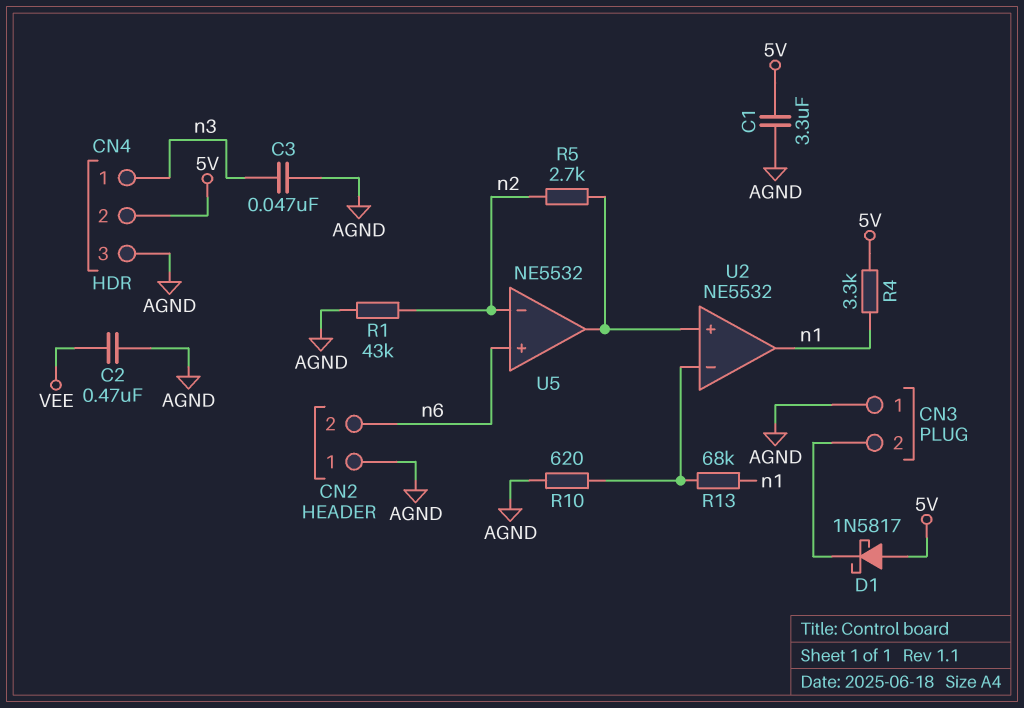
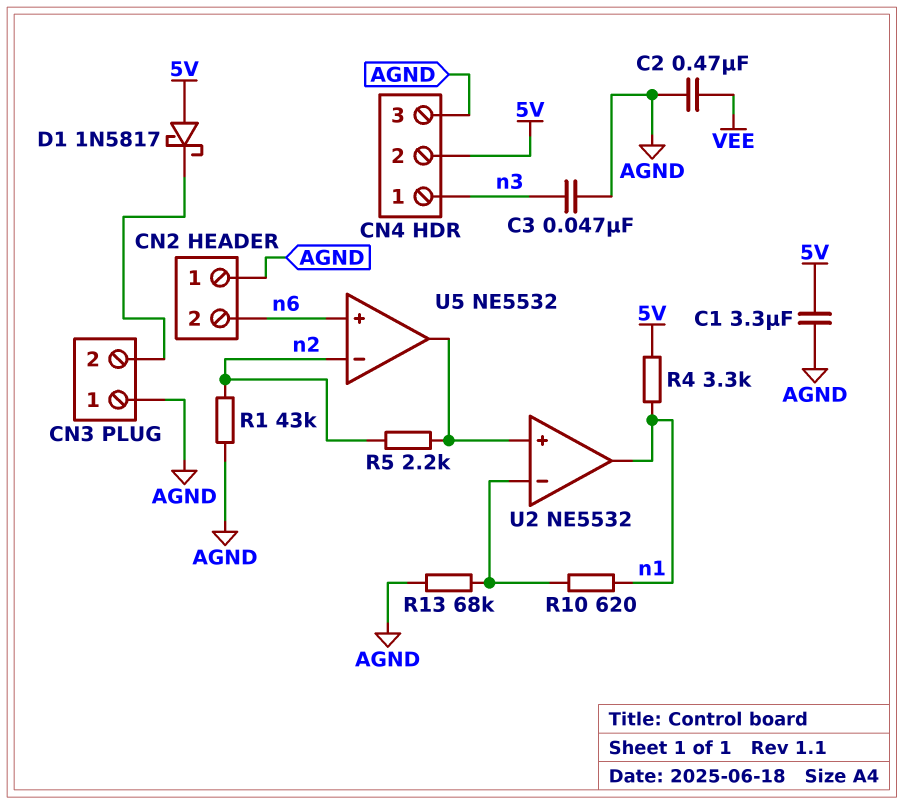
R5: 2.7k (U2/in+, n2) -> 2.2k (U2/in+, n2)
R10: 620 (AGND, U2/in-) -> 620 (U2/in-, n1)
R13: 68k (U2/in-, n1) -> 68k (AGND, U2/in-)

